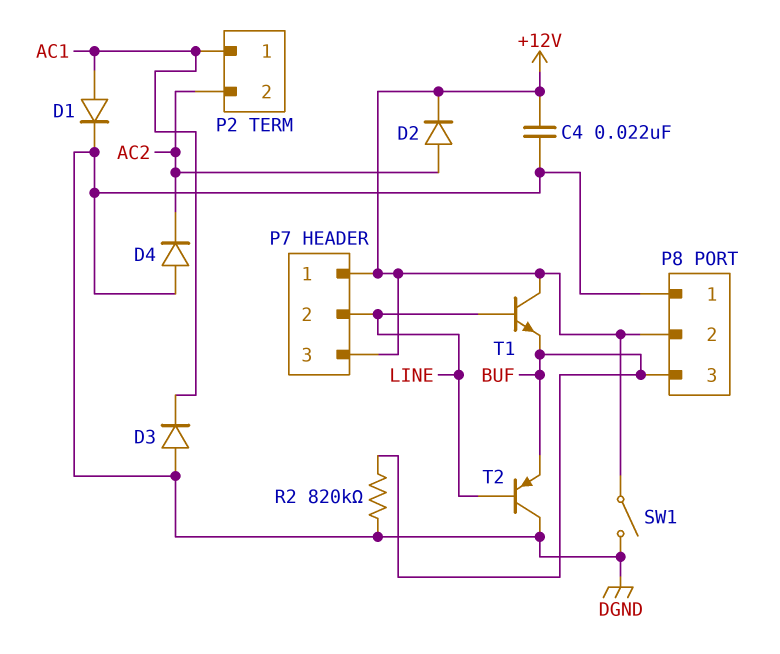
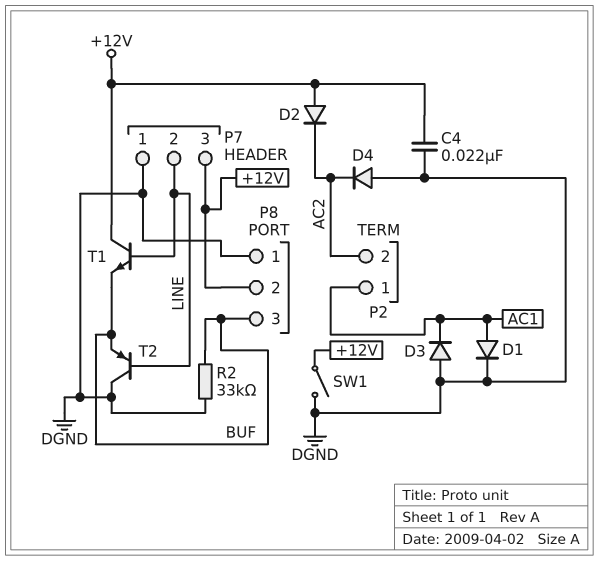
D2: diode (A AC2, K +12V) -> diode (A +12V, K AC2)
P7 pin 1: +12V -> DGND
R2: 820k (BUF, DGND) -> 33k (BUF, DGND)

